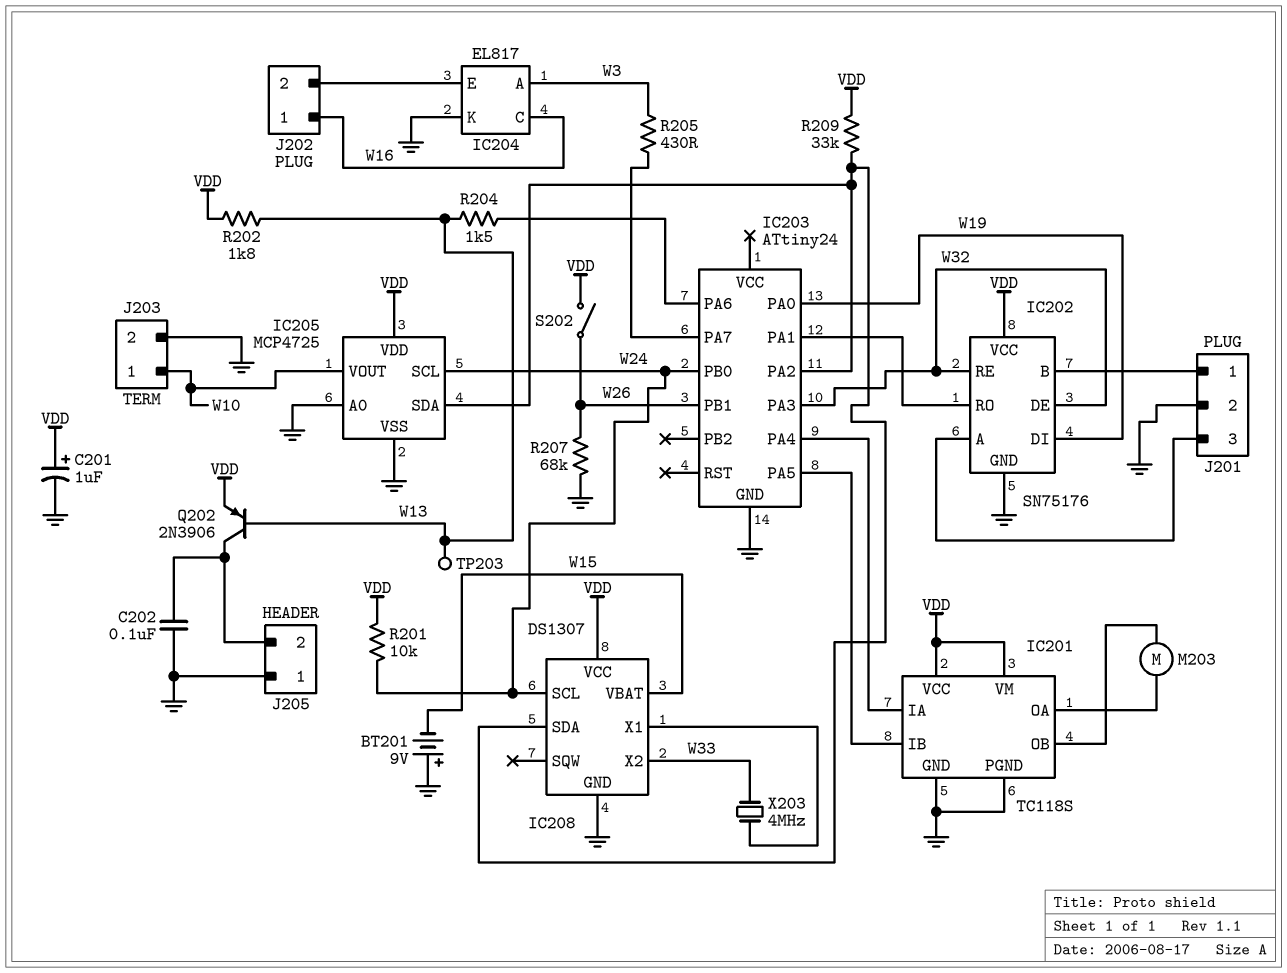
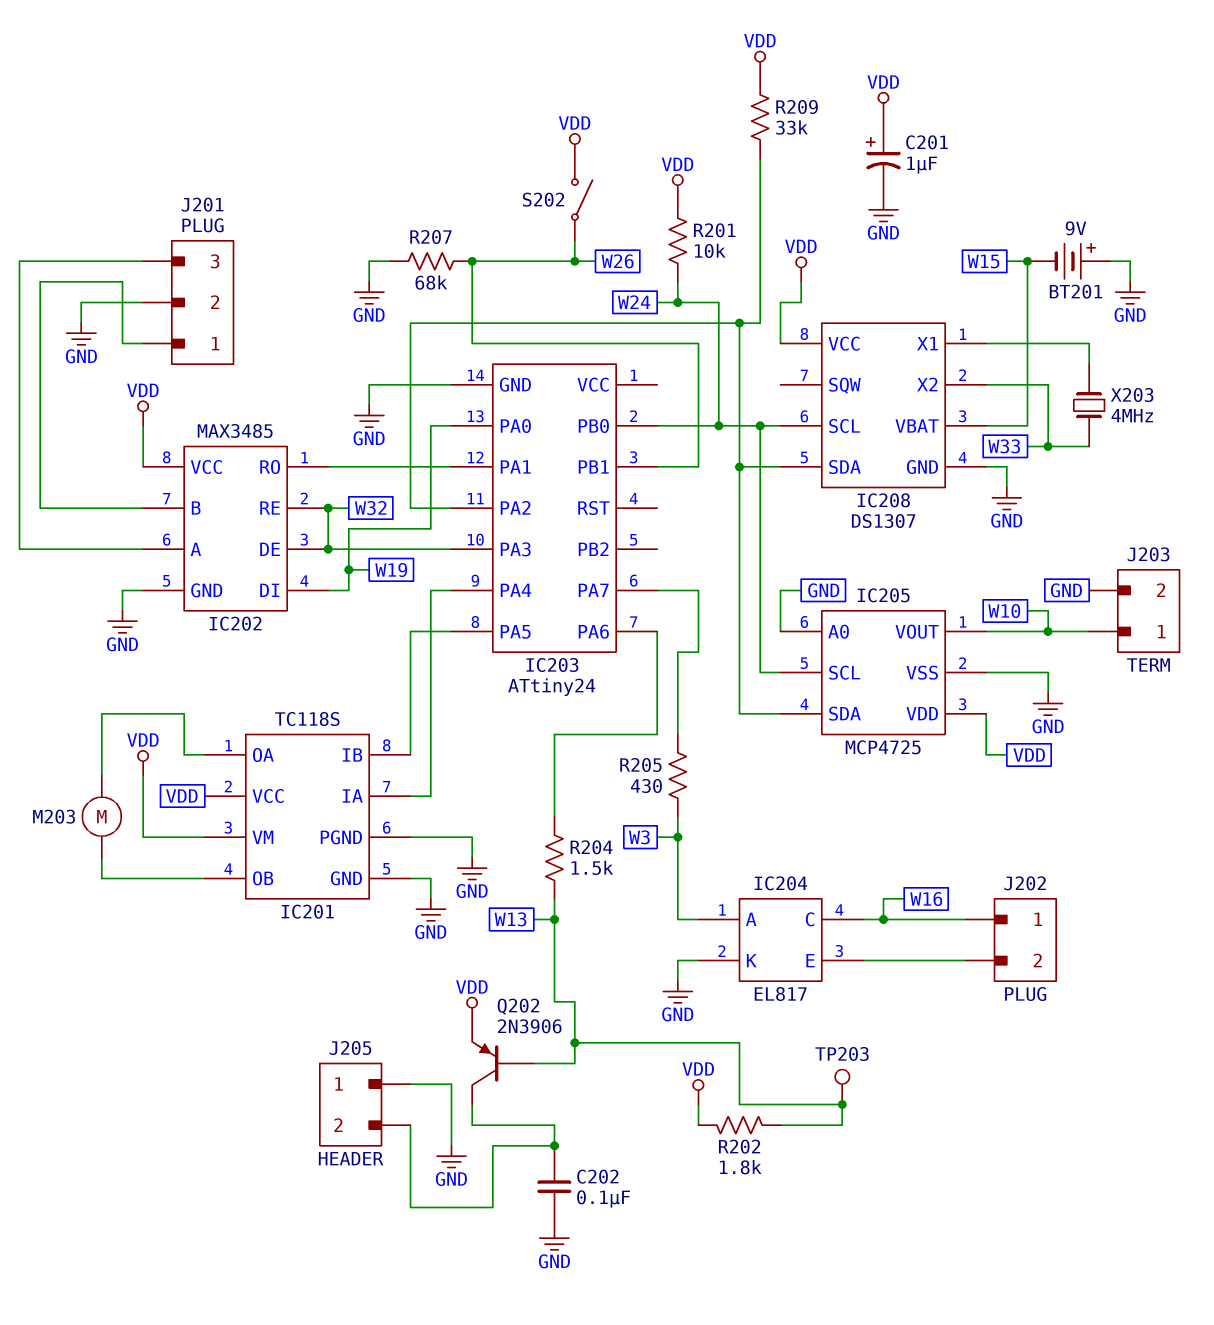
IC202: SN75176 -> MAX3485

